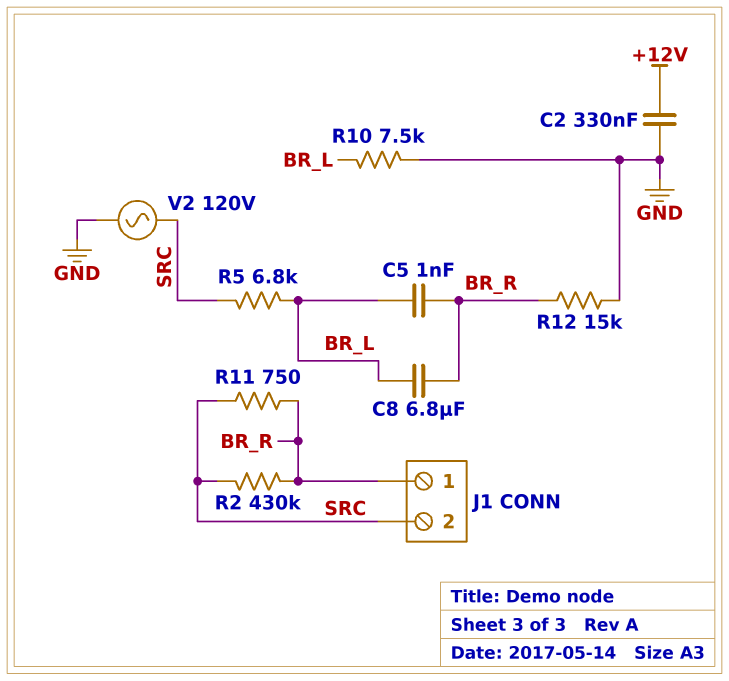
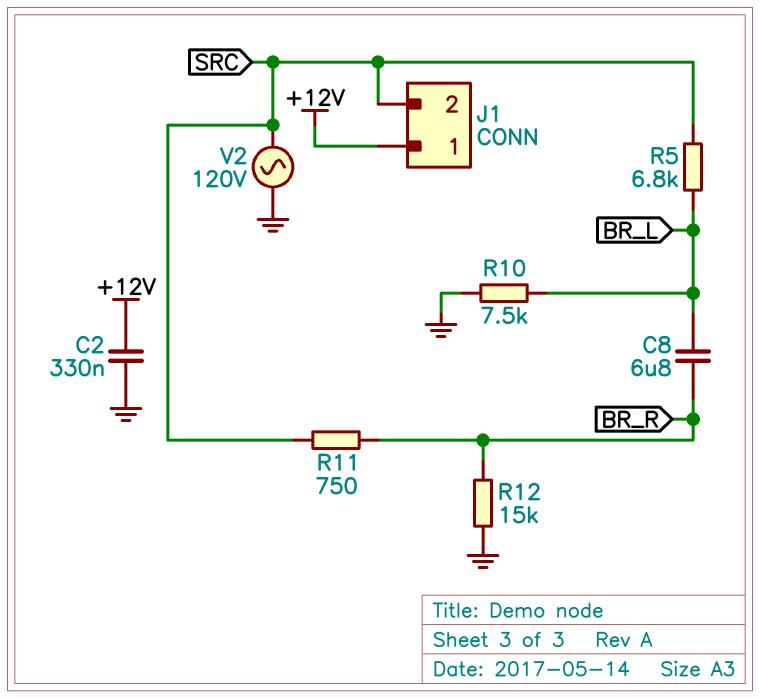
C5: 1nF (BR_L, BR_R) -> none
J1 pin 1: BR_R -> +12V
R2: 430k (BR_R, SRC) -> none

